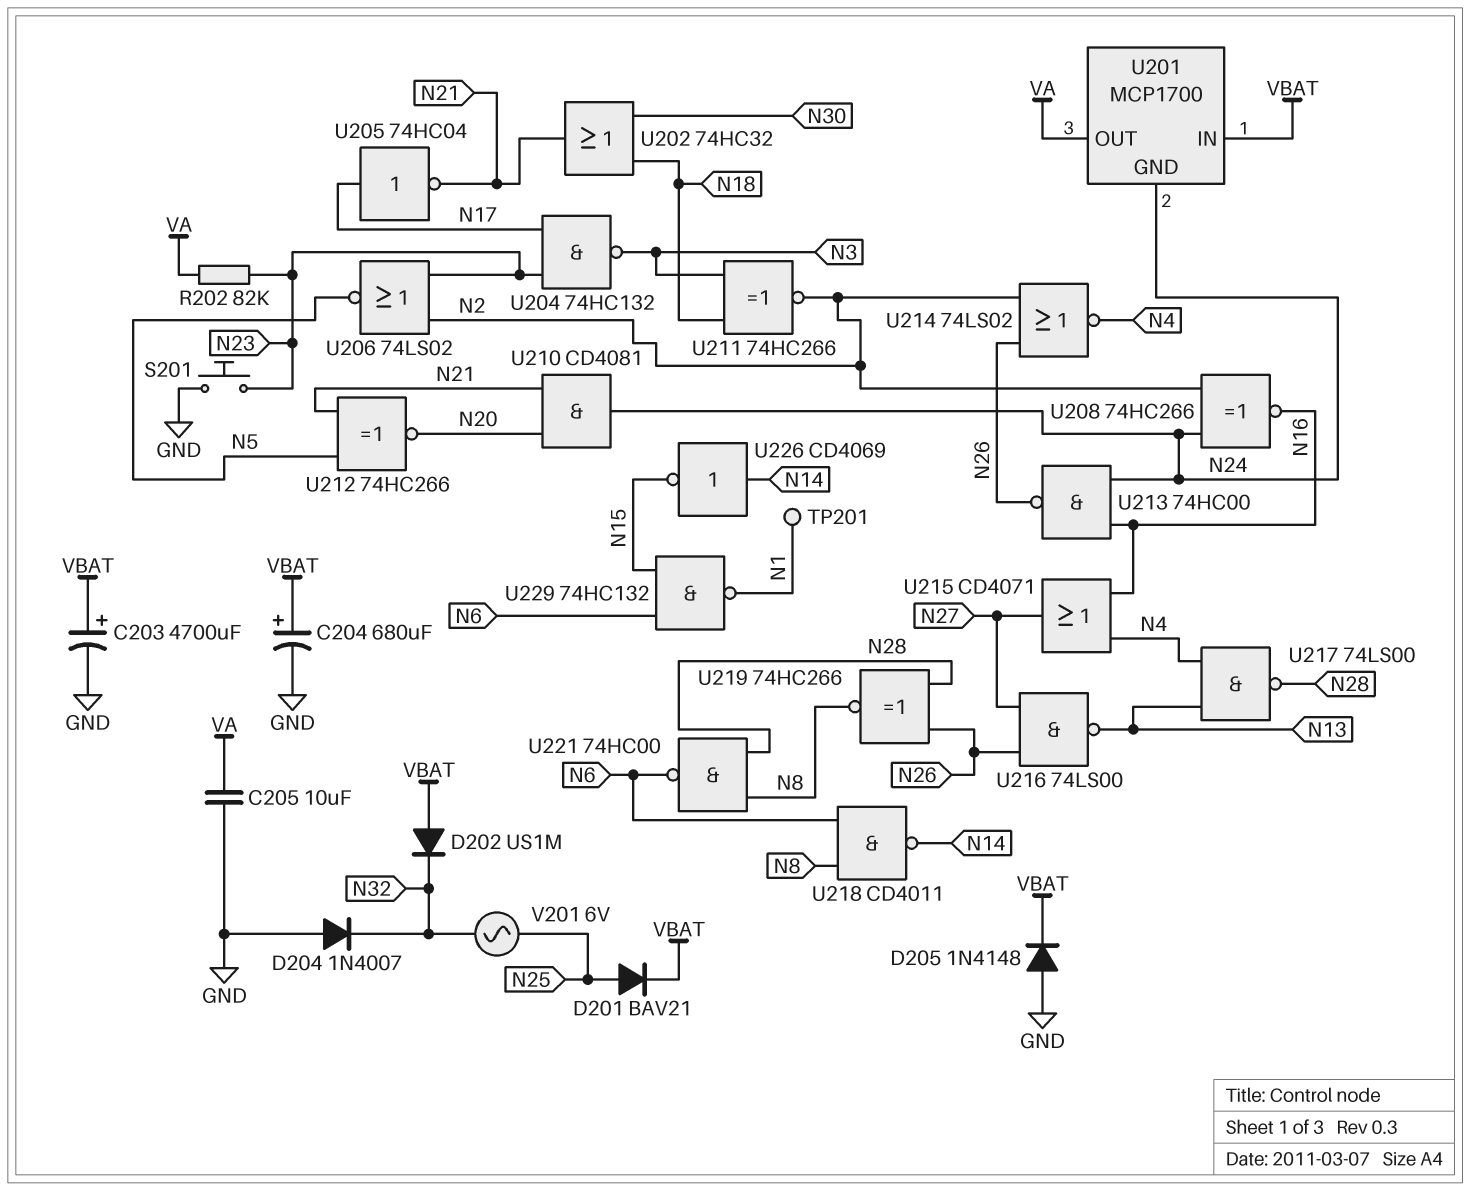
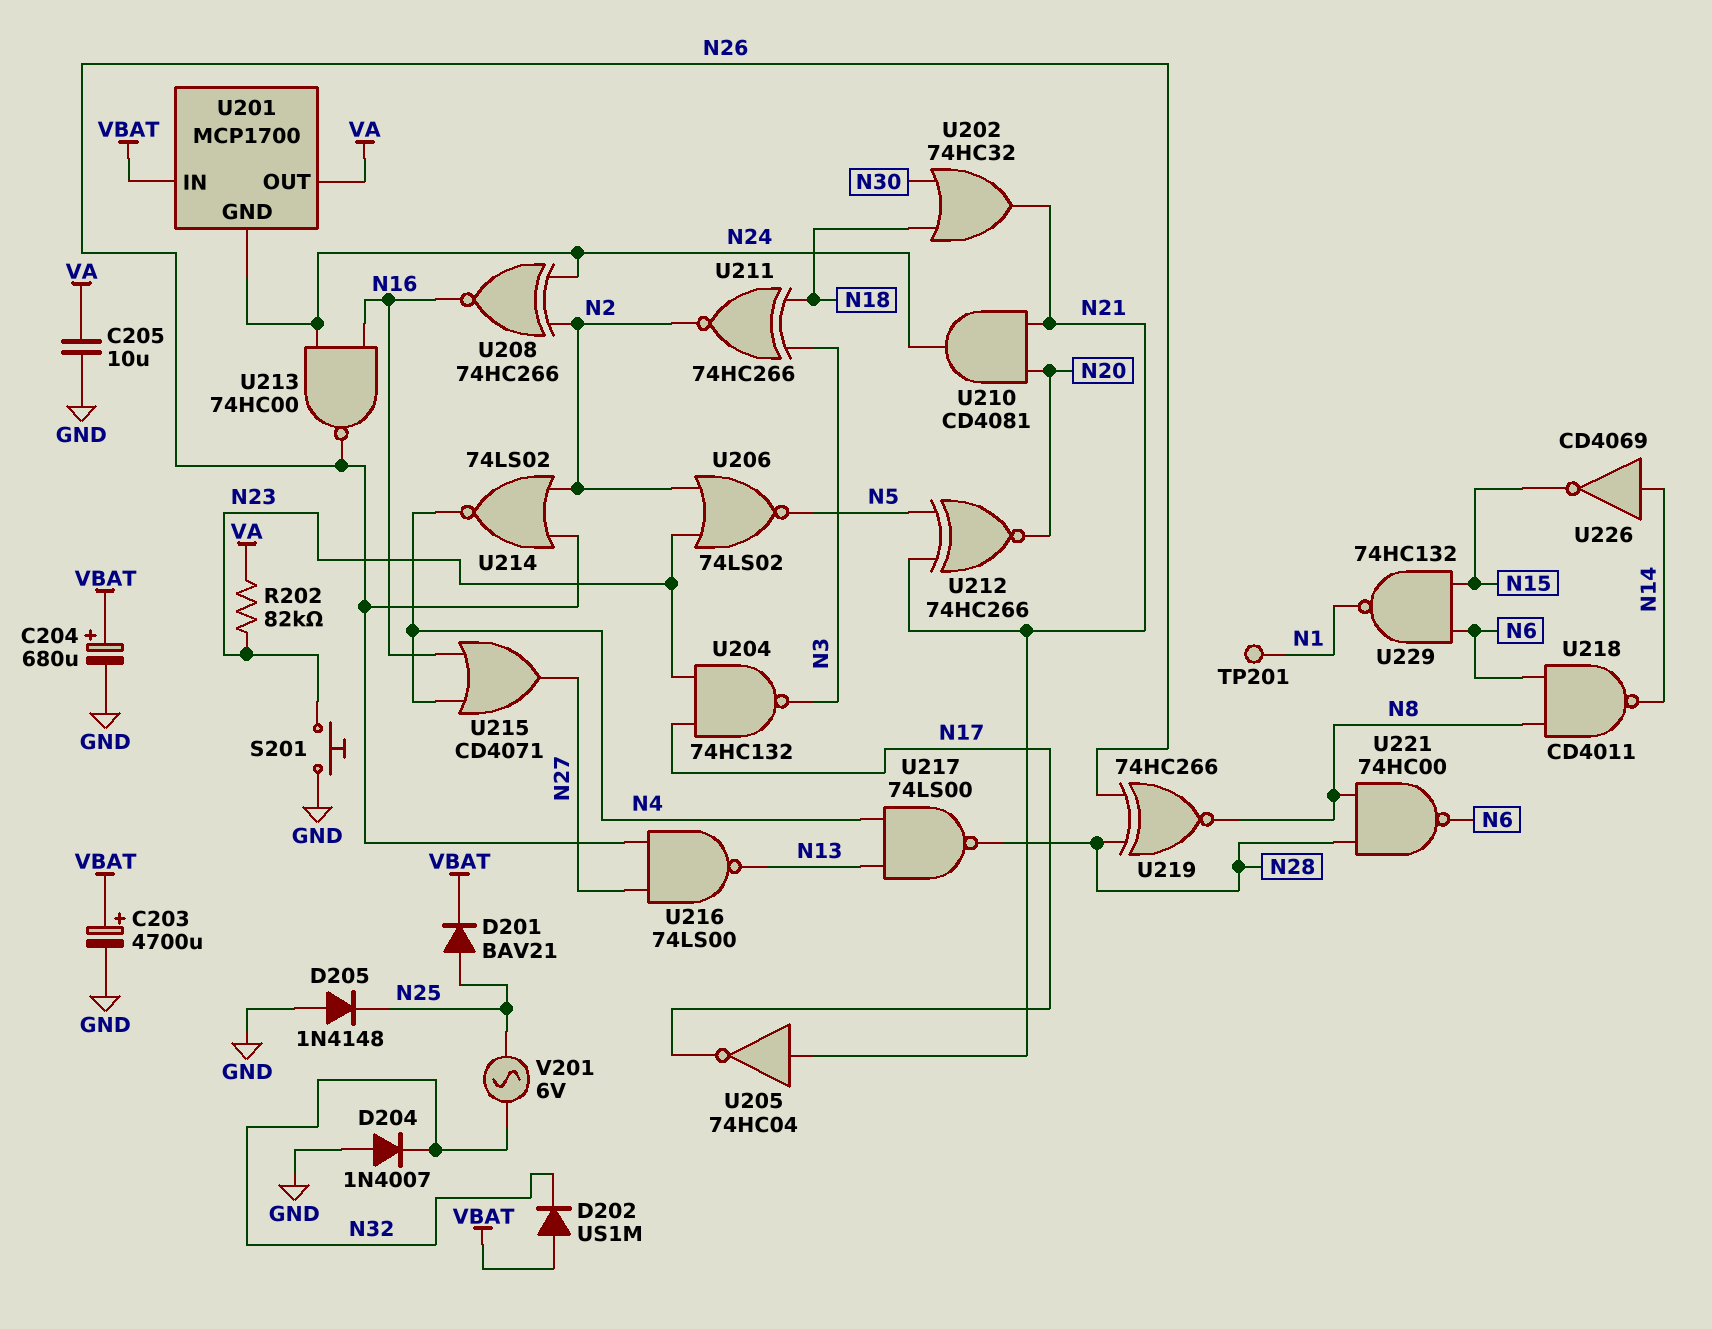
D205: diode 1N4148 (A GND, K VBAT) -> diode 1N4148 (A GND, K N25)
U205: NOT 74HC04 (in N17, out N21) -> NOT 74HC04 (in N21, out N17)

